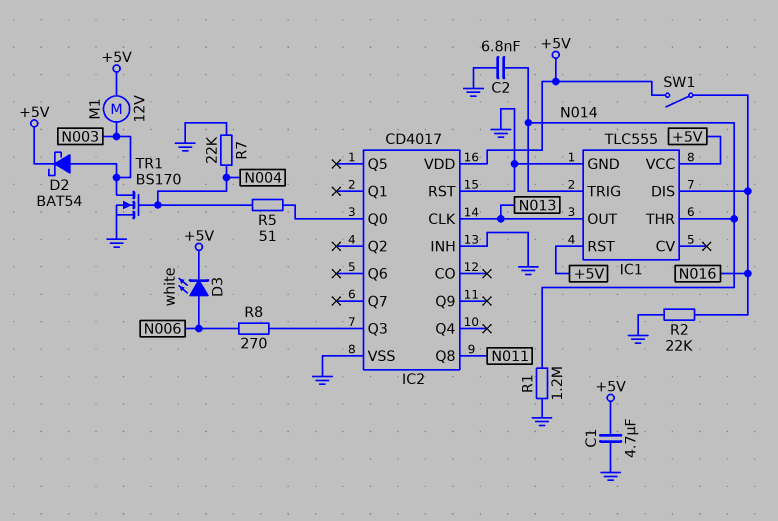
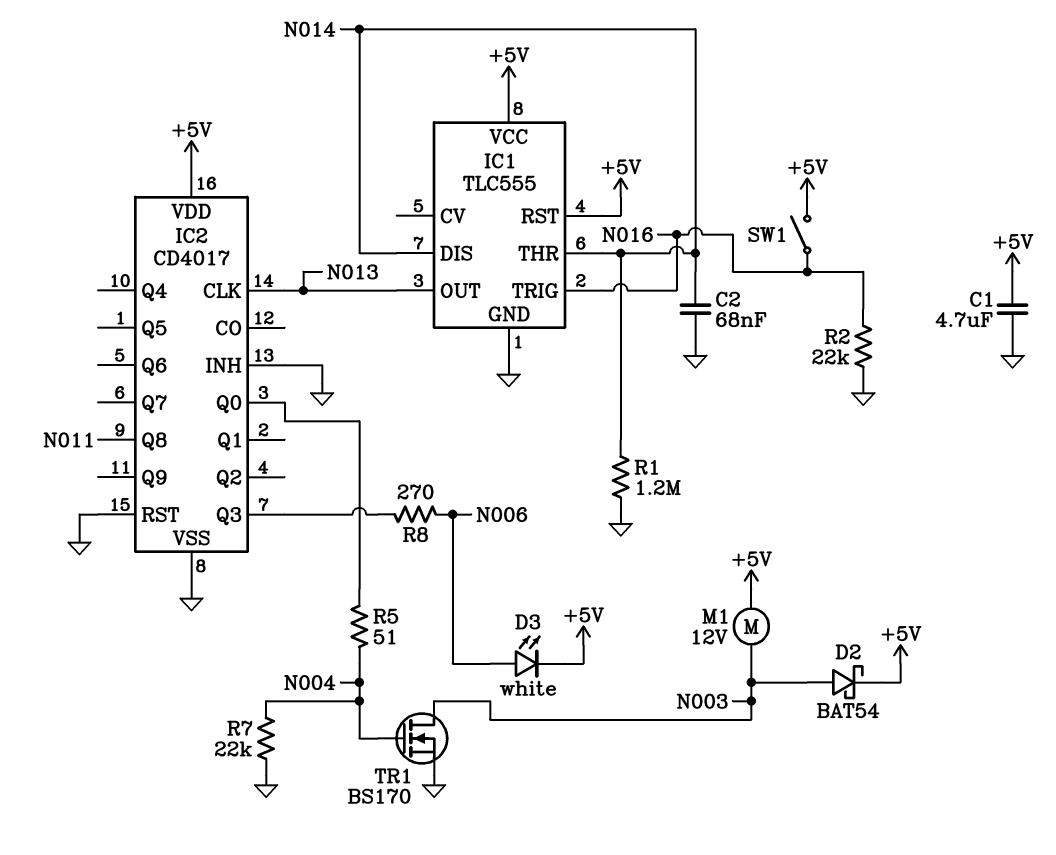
C2: 6.8nF (GND, N014) -> 68nF (GND, N014)
IC1 pin DIS: N016 -> N014
IC1 pin TRIG: N014 -> N016

